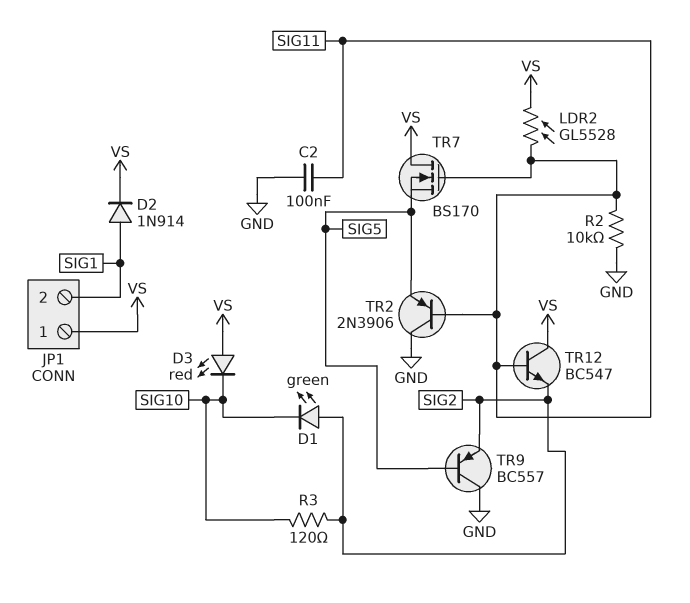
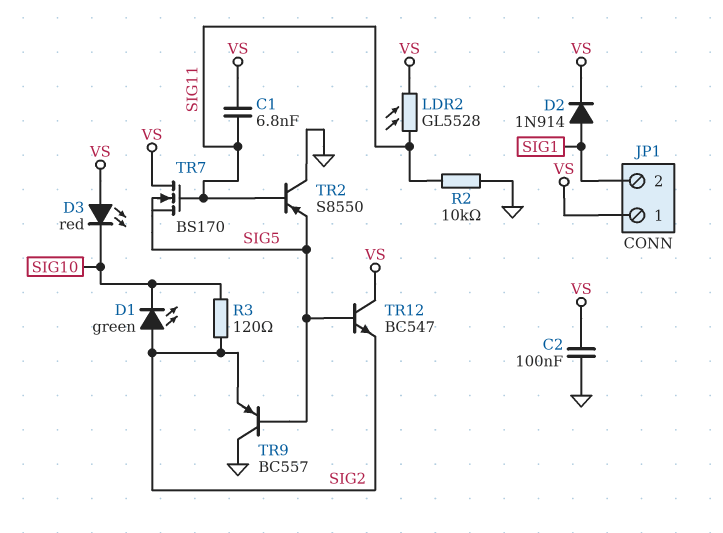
C1: none -> 6.8nF (SIG11, VS)
C2: 100nF (GND, SIG11) -> 100nF (GND, VS)
TR2: PNP 2N3906 (B SIG11, C GND, E SIG5) -> PNP S8550 (B SIG11, C GND, E SIG5)
TR12: NPN BC547 (B SIG11, C VS, E SIG2) -> NPN BC547 (B SIG5, C VS, E SIG2)

